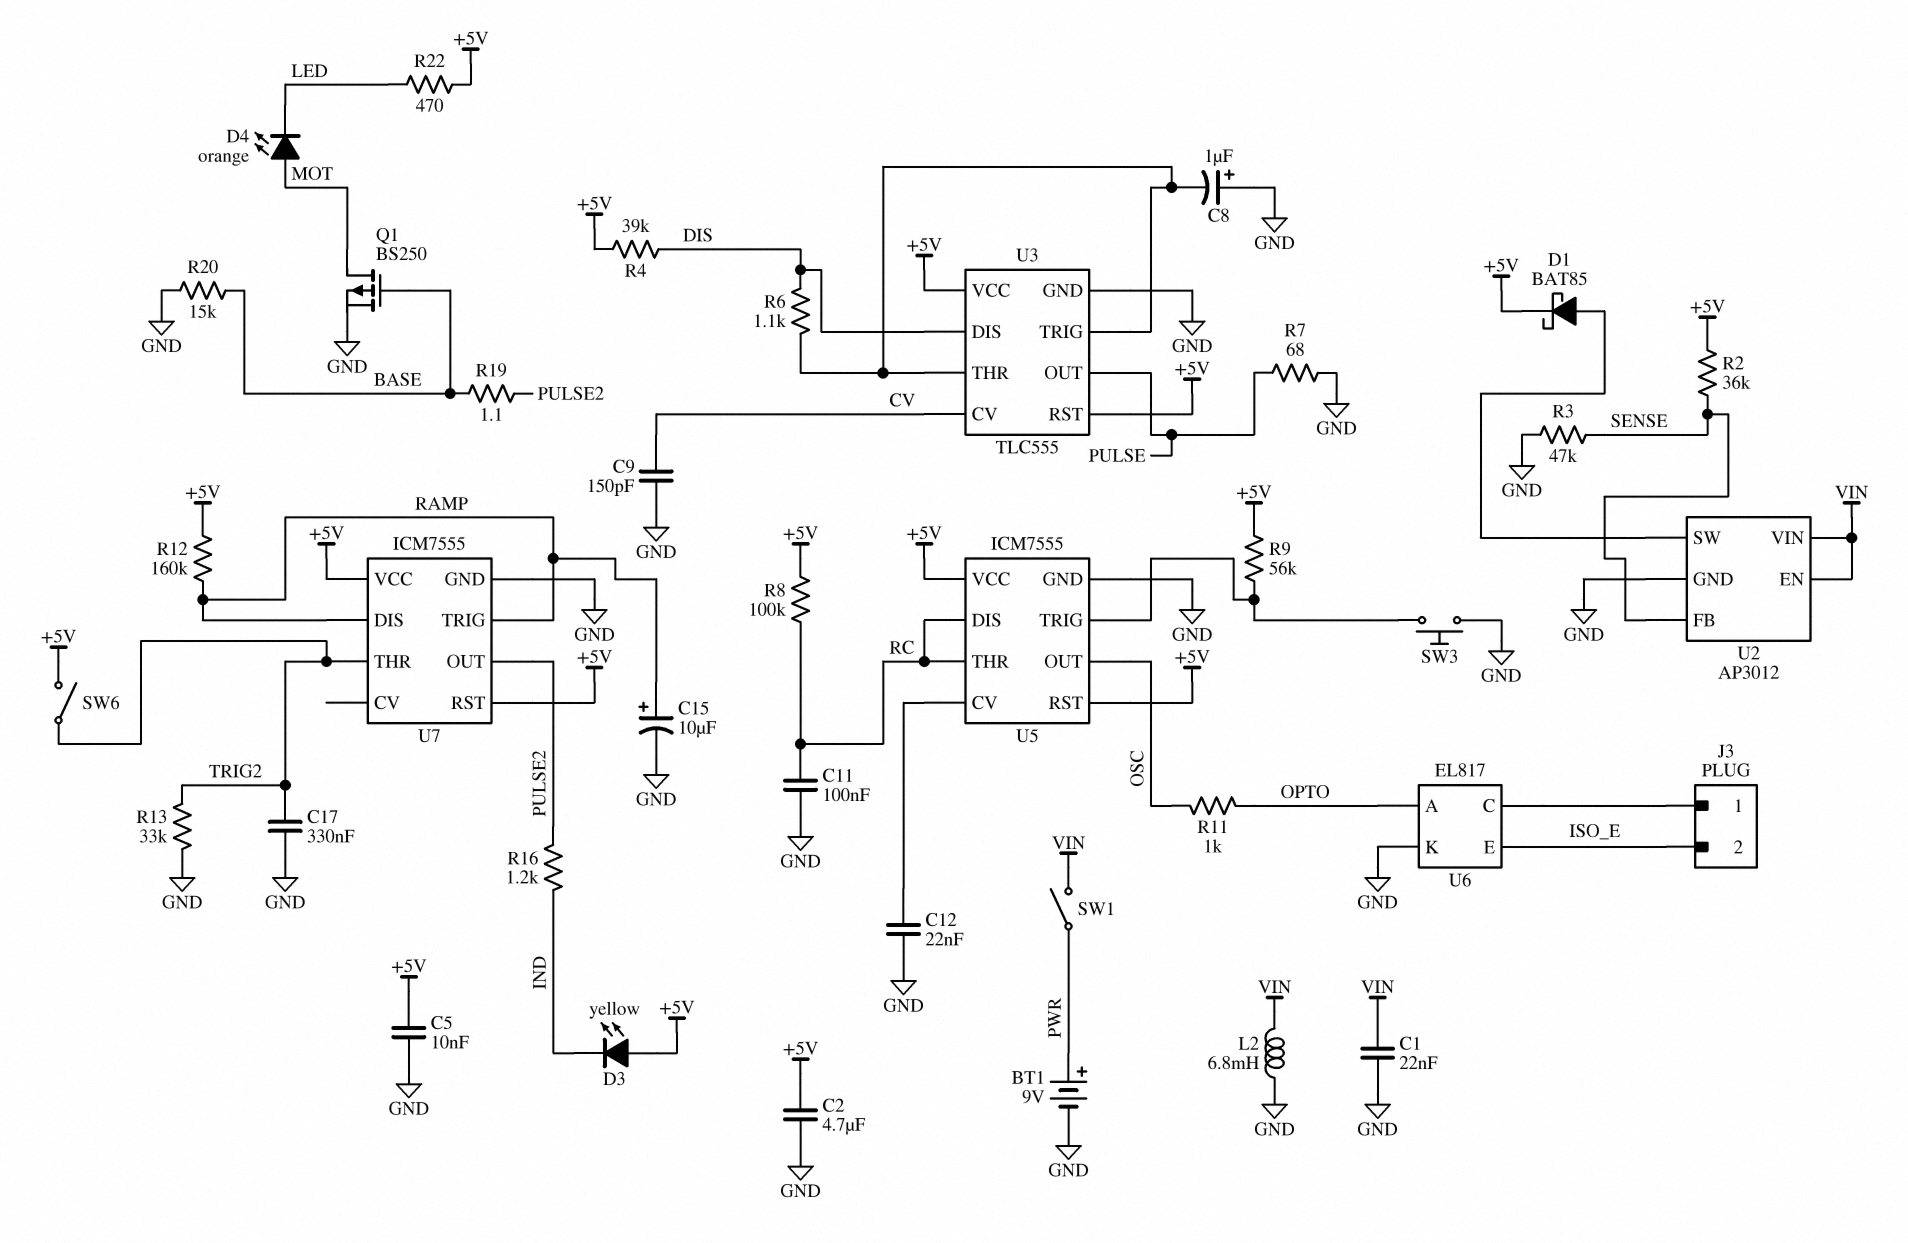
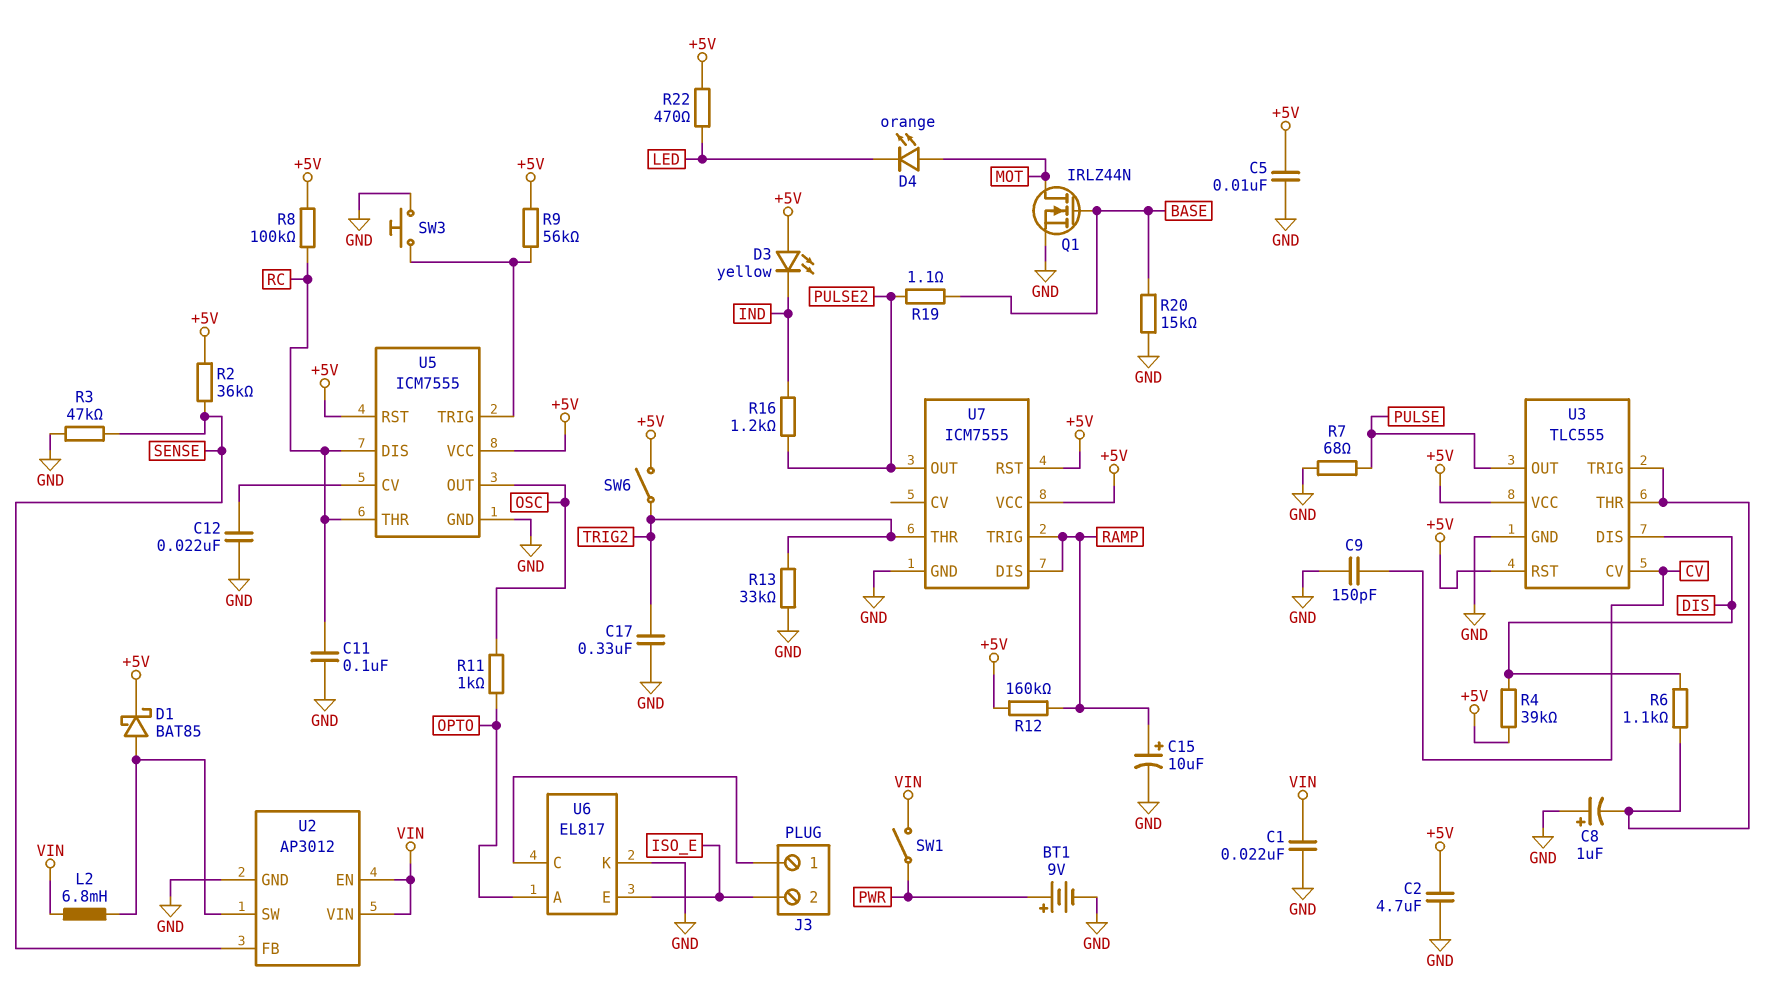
L2: 6.8mH (GND, VIN) -> 6.8mH (U2/SW, VIN)
Q1: PMOS BS250 (G BASE, D MOT, S GND) -> NMOS IRLZ44N (G BASE, D MOT, S GND)

